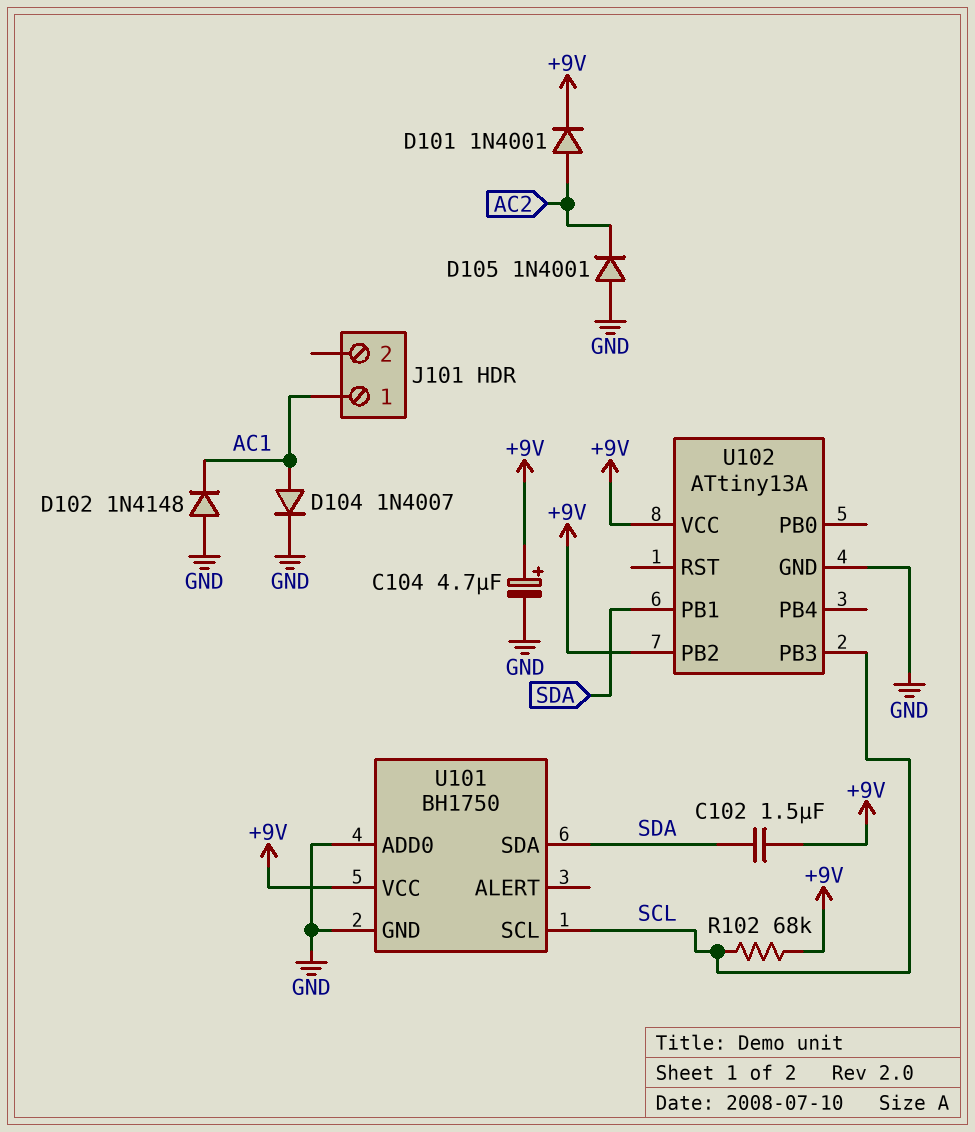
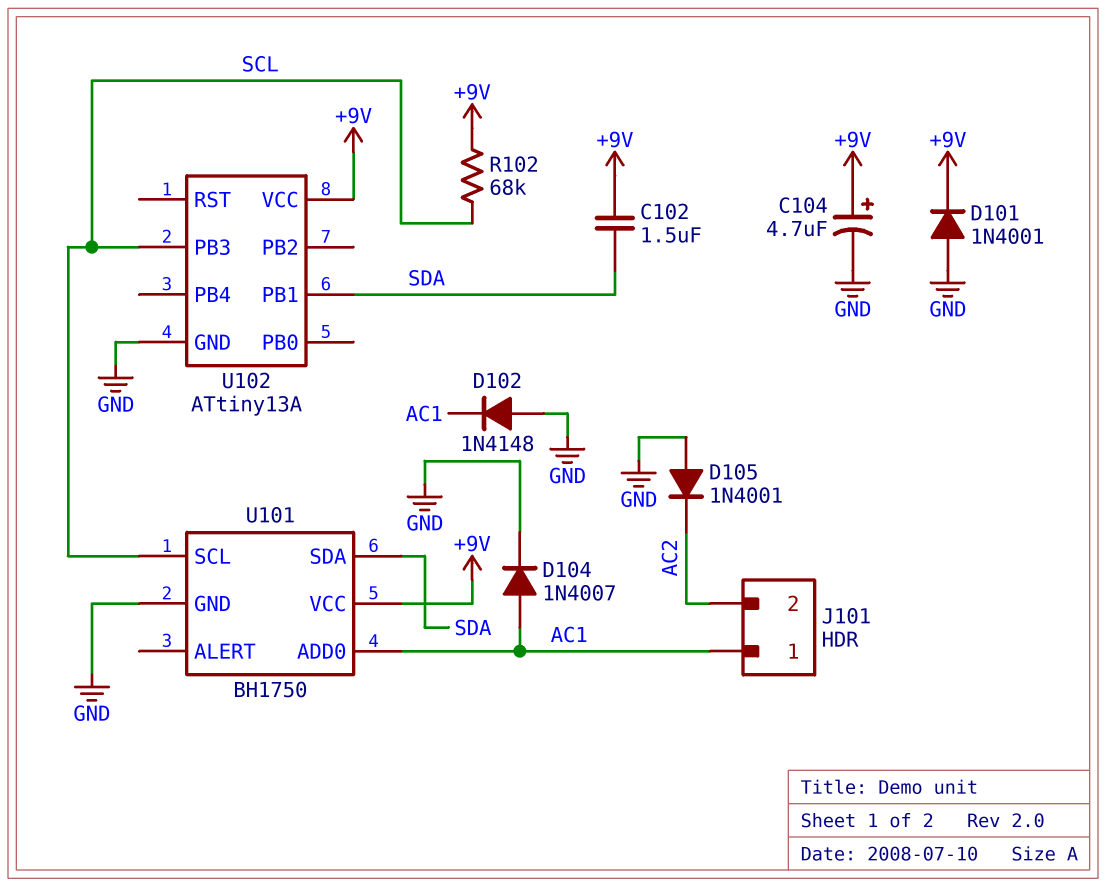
D101: diode 1N4001 (A AC2, K +9V) -> diode 1N4001 (A GND, K +9V)
J101 pin 2: none -> AC2
U101 pin ADD0: GND -> AC1
U102 pin PB2: +9V -> none

